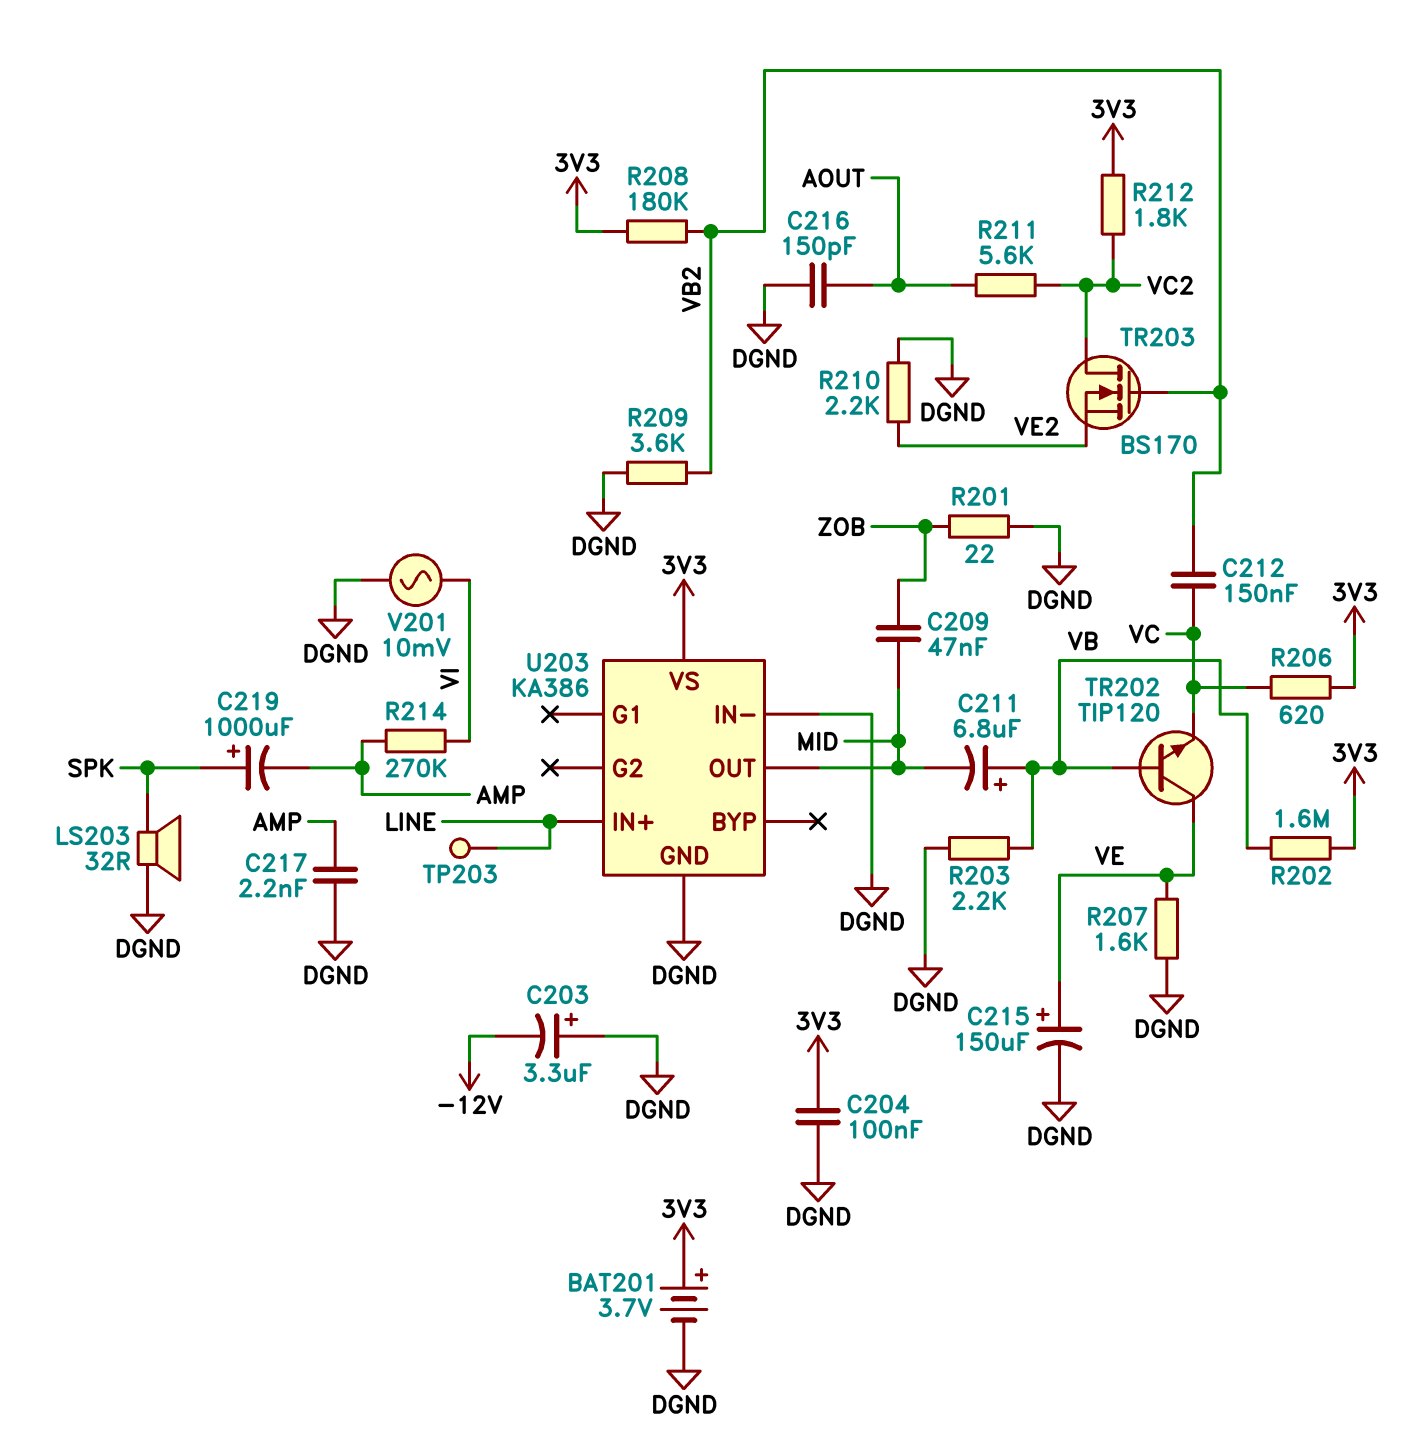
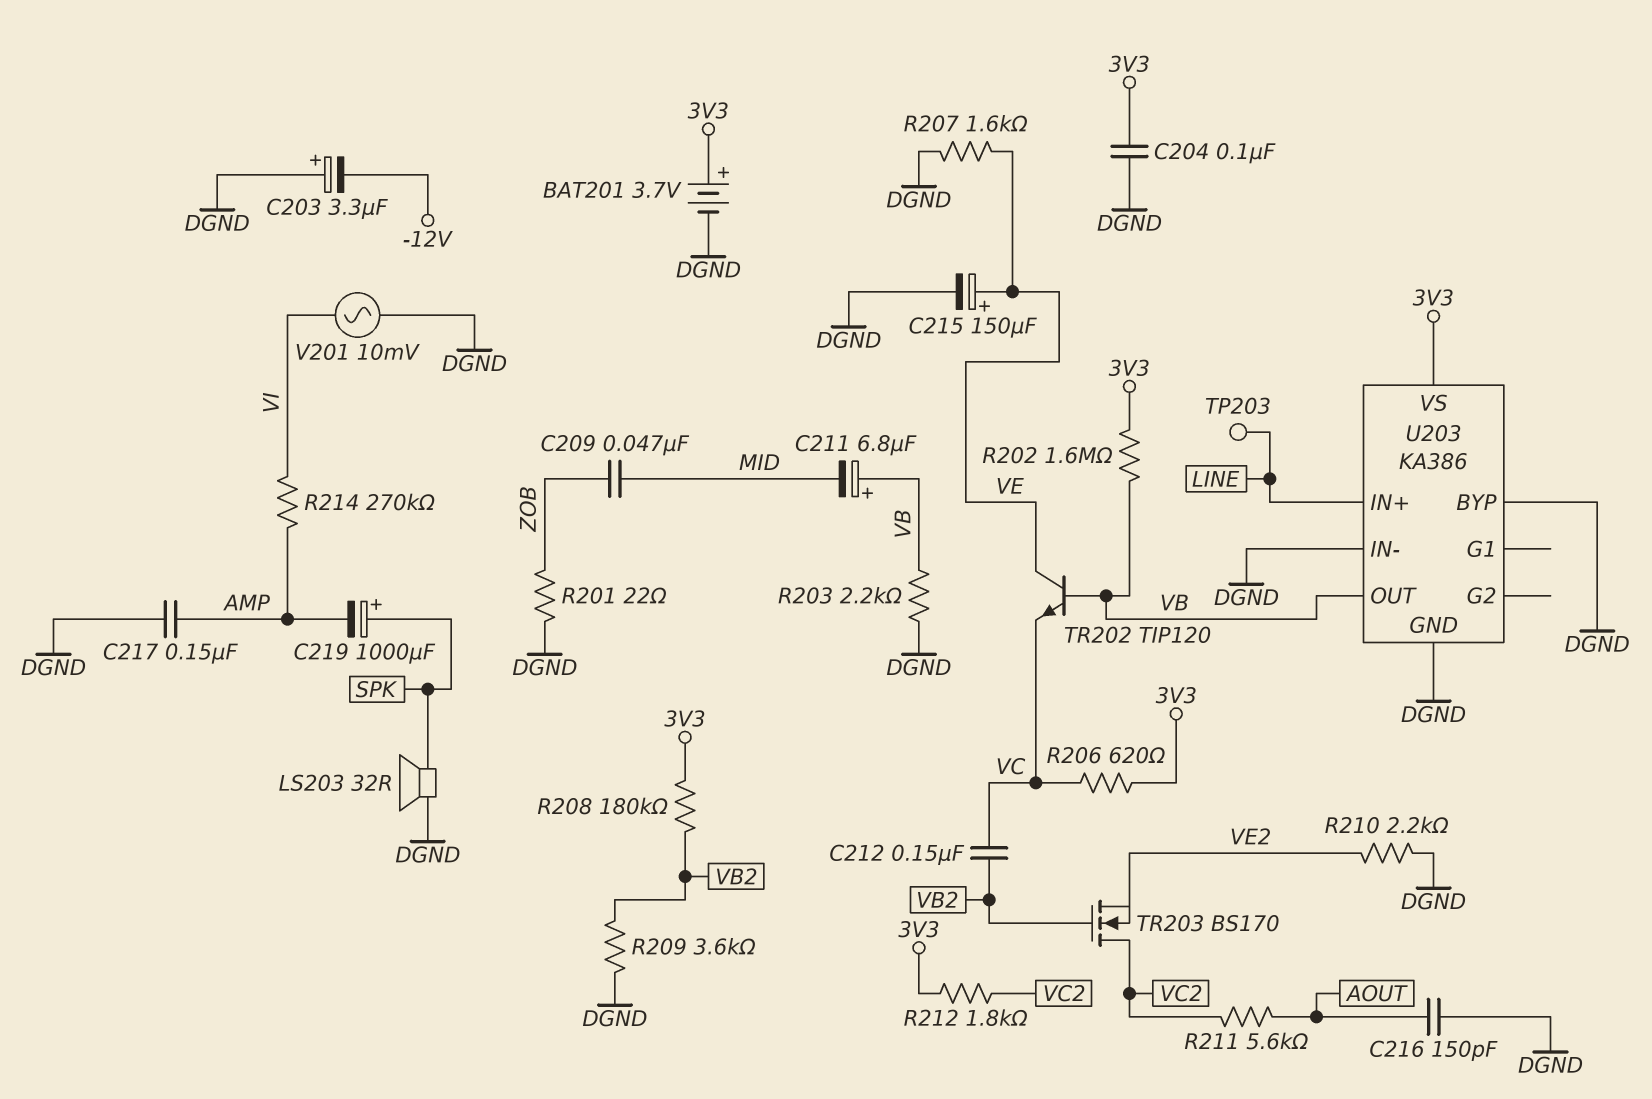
C217: 2.2nF (AMP, DGND) -> 150nF (AMP, DGND)
U203 pin BYP: none -> DGND
U203 pin OUT: MID -> VB

